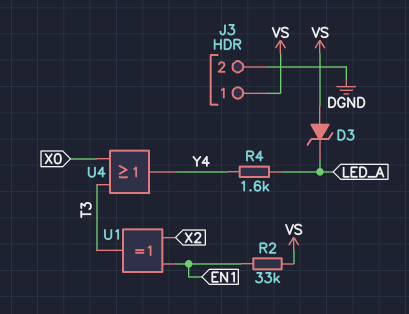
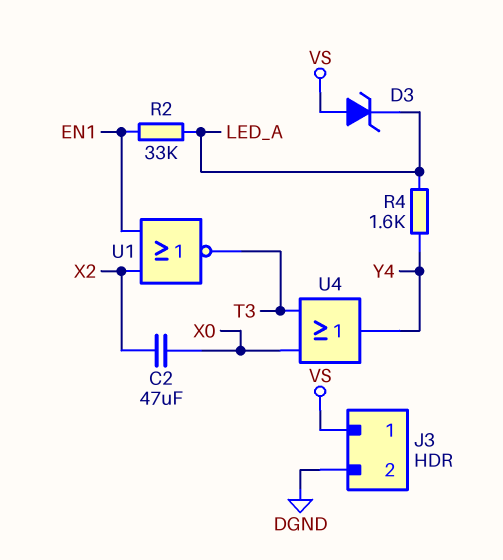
C2: none -> 47uF (X0, X2)
R2: 33k (EN1, VS) -> 33k (EN1, LED_A)
U1: XOR (in EN1, in X2, out T3) -> NOR (in EN1, in X2, out T3)

